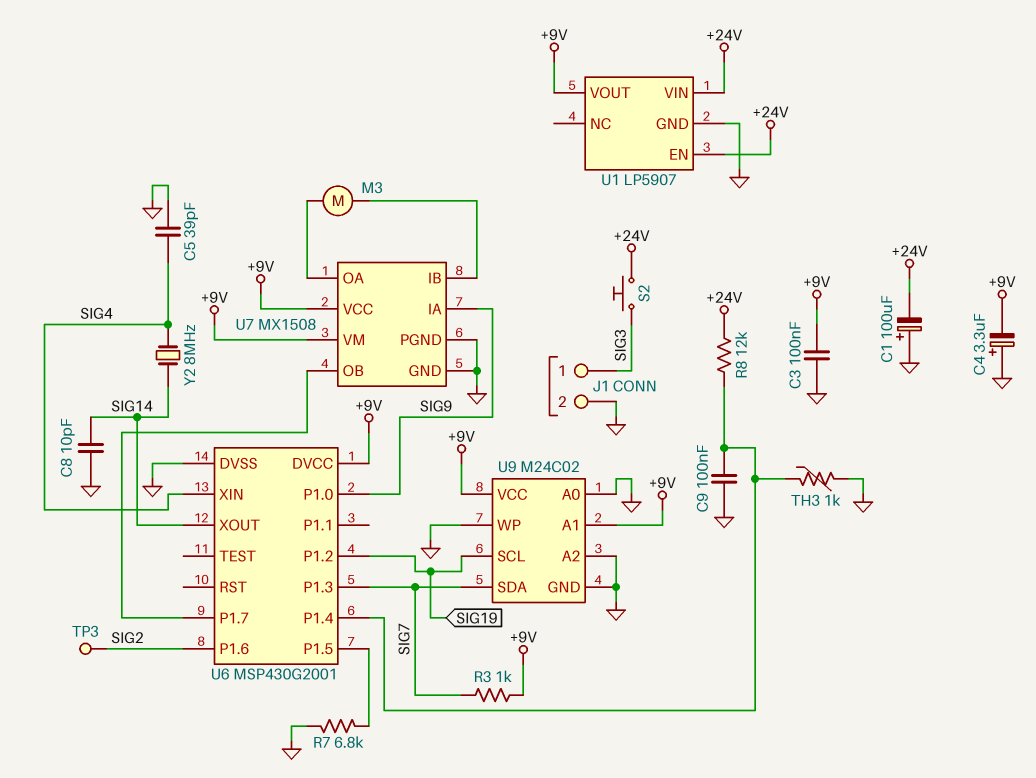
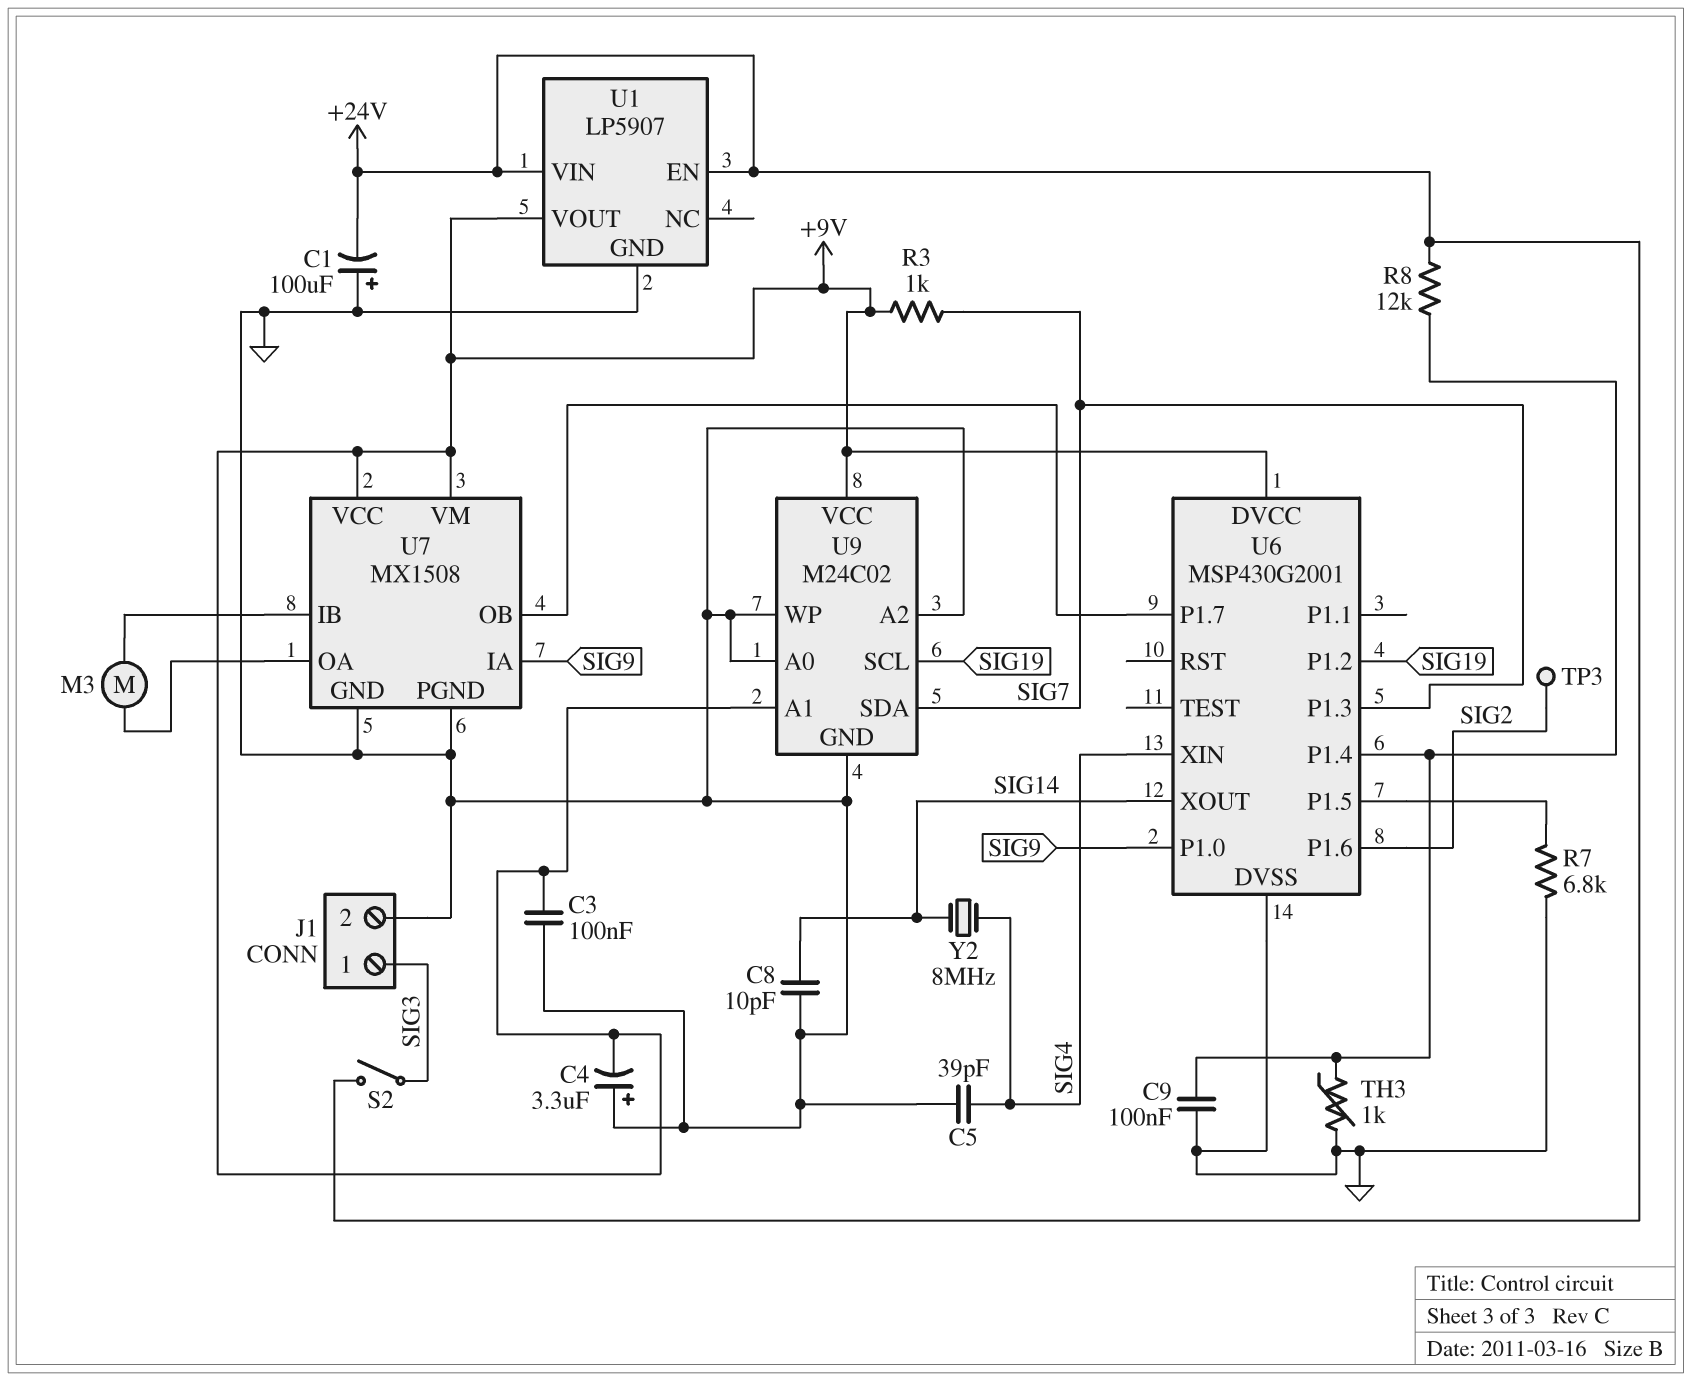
S2: button (+24V, SIG3) -> switch (+24V, SIG3)

